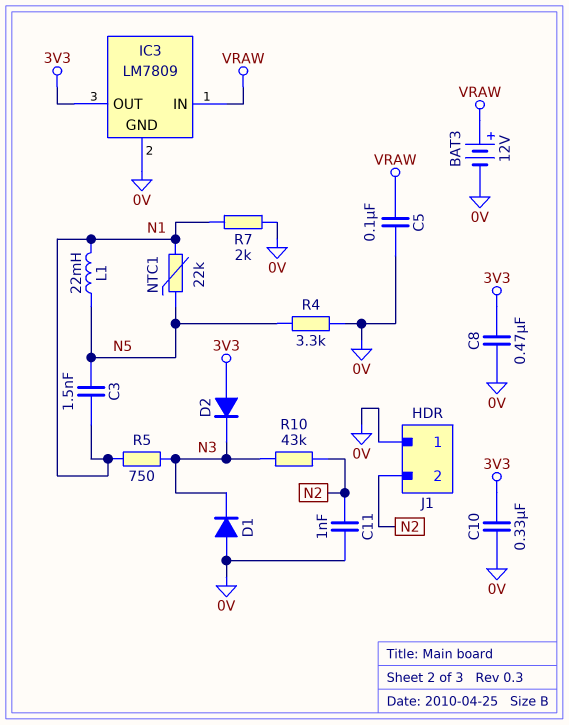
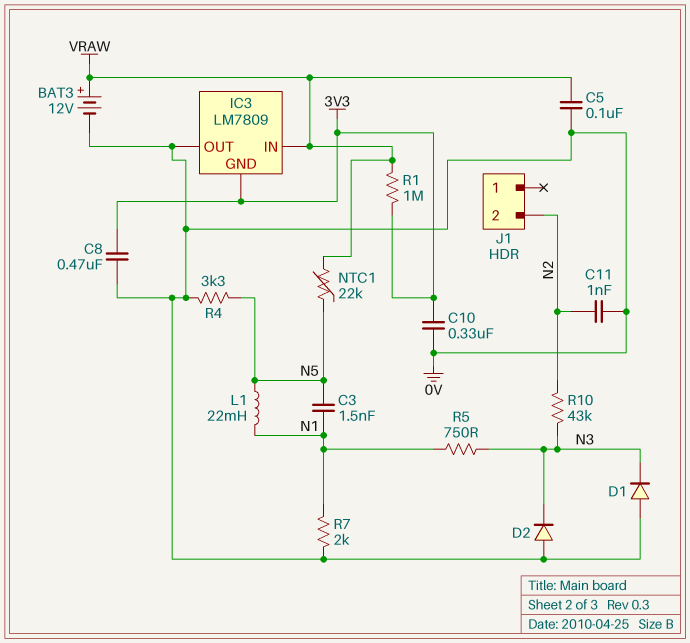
D2: diode (A 3V3, K N3) -> diode (A 0V, K N3)
IC3 pin GND: 0V -> 3V3
IC3 pin OUT: 3V3 -> 0V
J1 pin 1: 0V -> none
NTC1: 22k (N1, N5) -> 22k (N5, VRAW)
R1: none -> 1M (3V3, VRAW)

